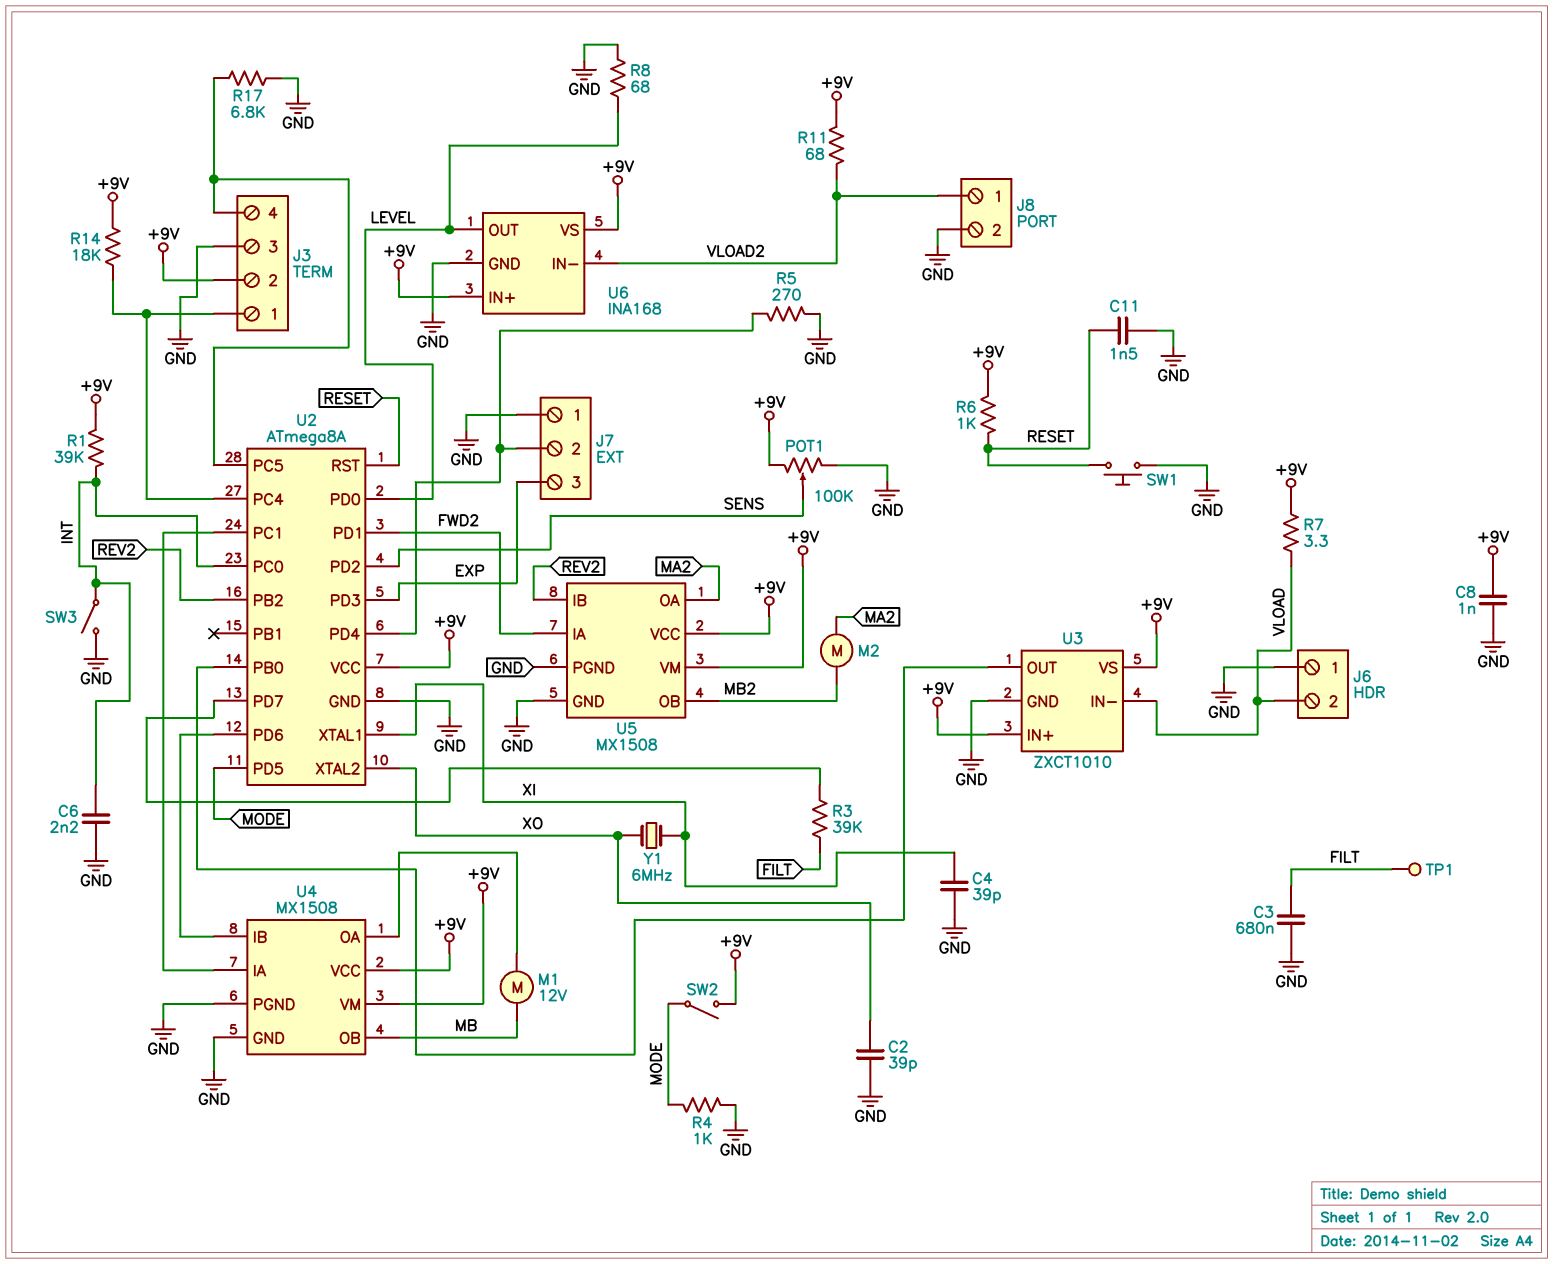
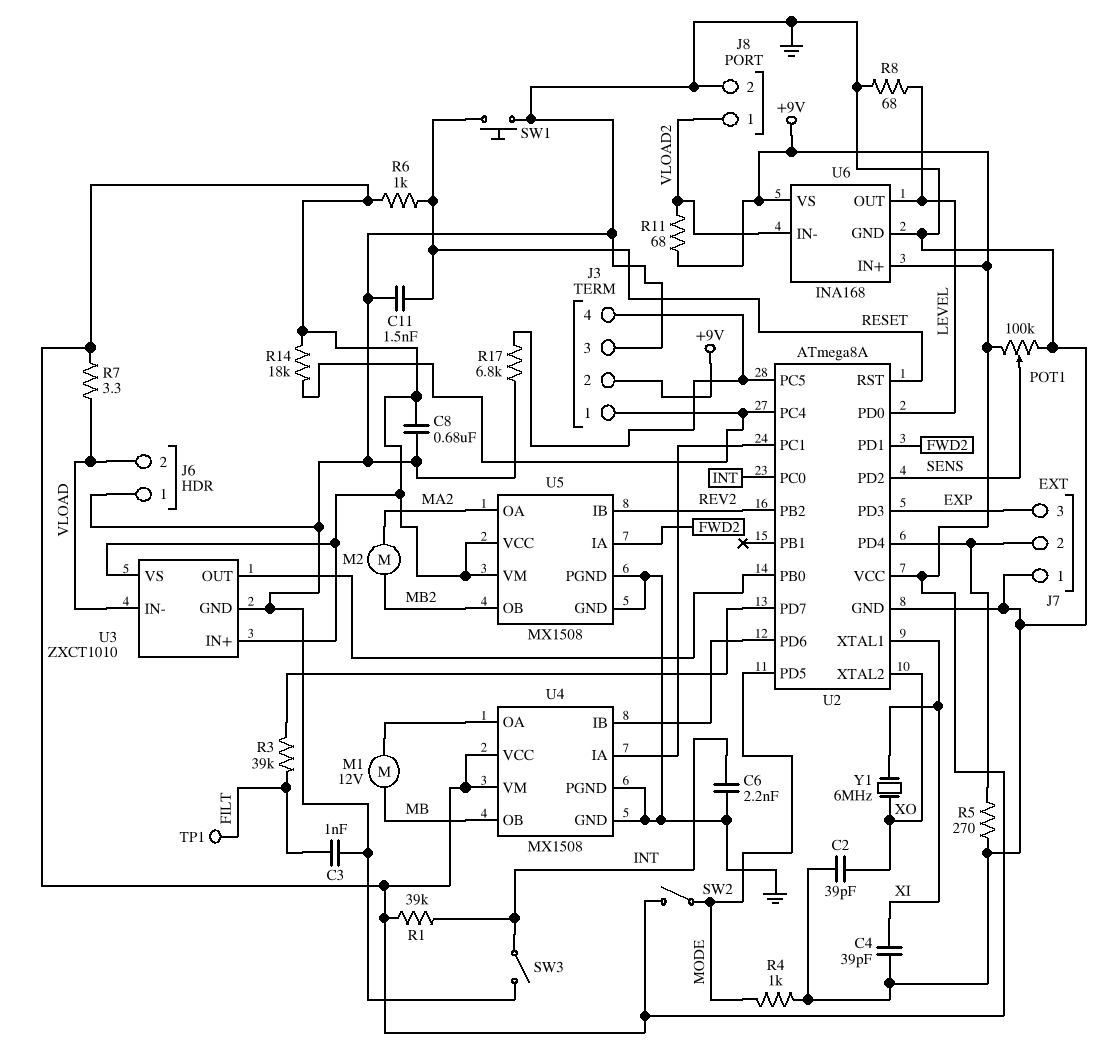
C3: 680nF (FILT, GND) -> 1nF (FILT, GND)
C8: 1nF (+9V, GND) -> 680nF (+9V, GND)

